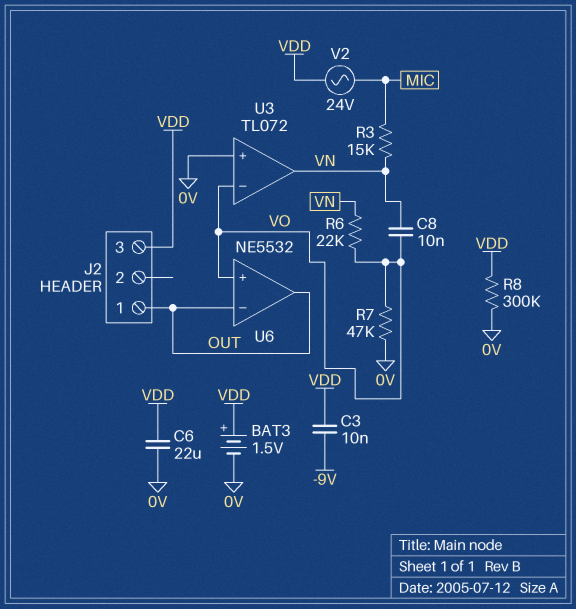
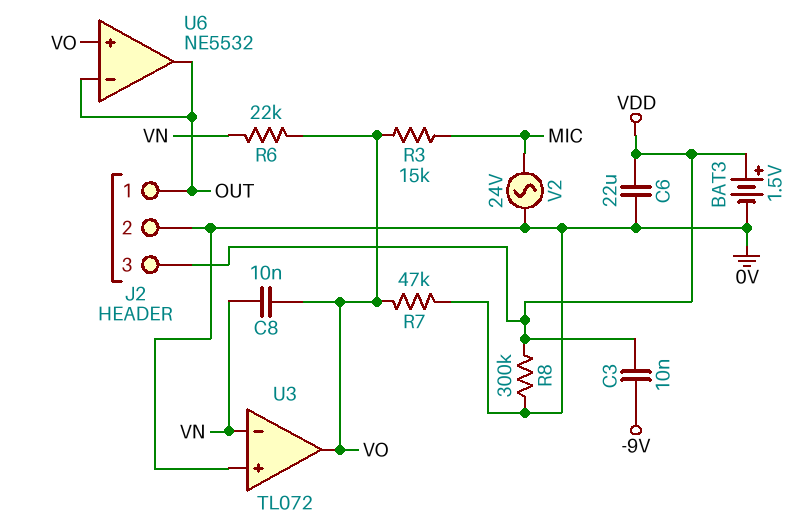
J2 pin 2: none -> 0V
R3: 15k (MIC, VN) -> 15k (MIC, VO)
U3 pin in-: VO -> VN
U3 pin out: VN -> VO
V2: AC 24V (MIC, VDD) -> AC 24V (0V, MIC)

